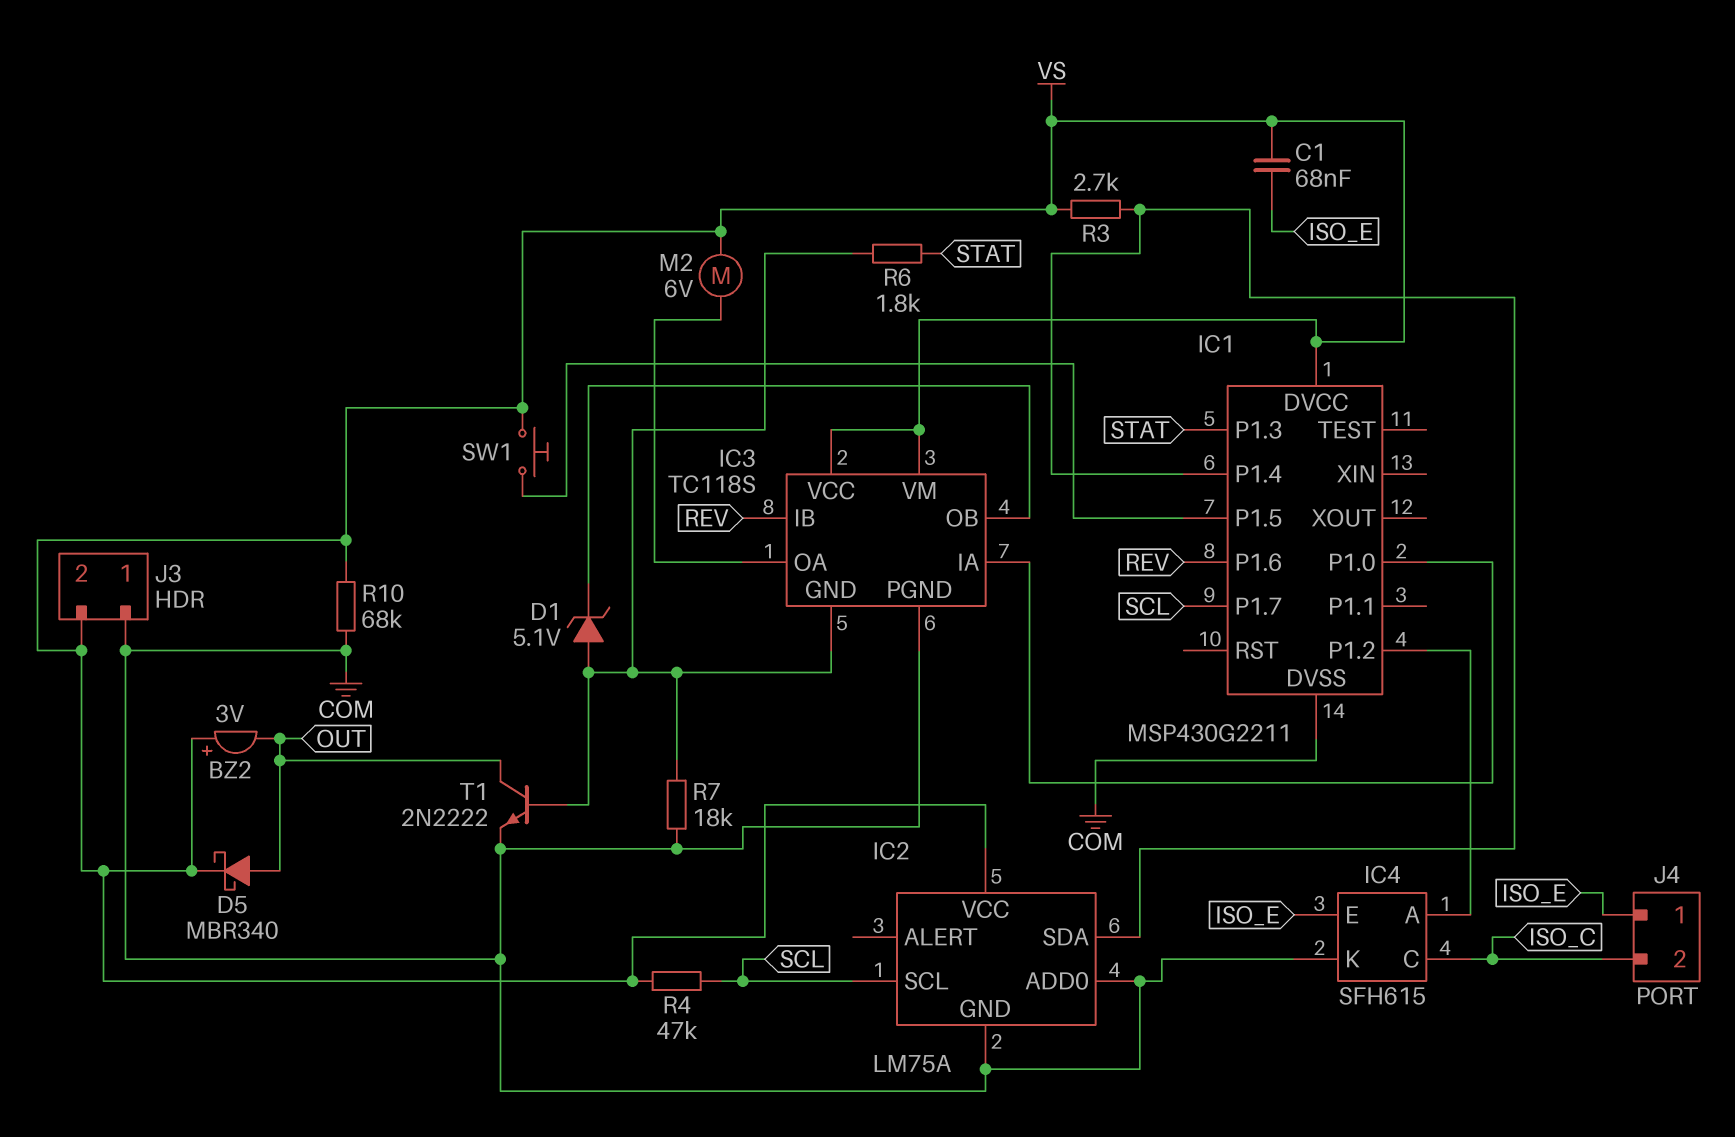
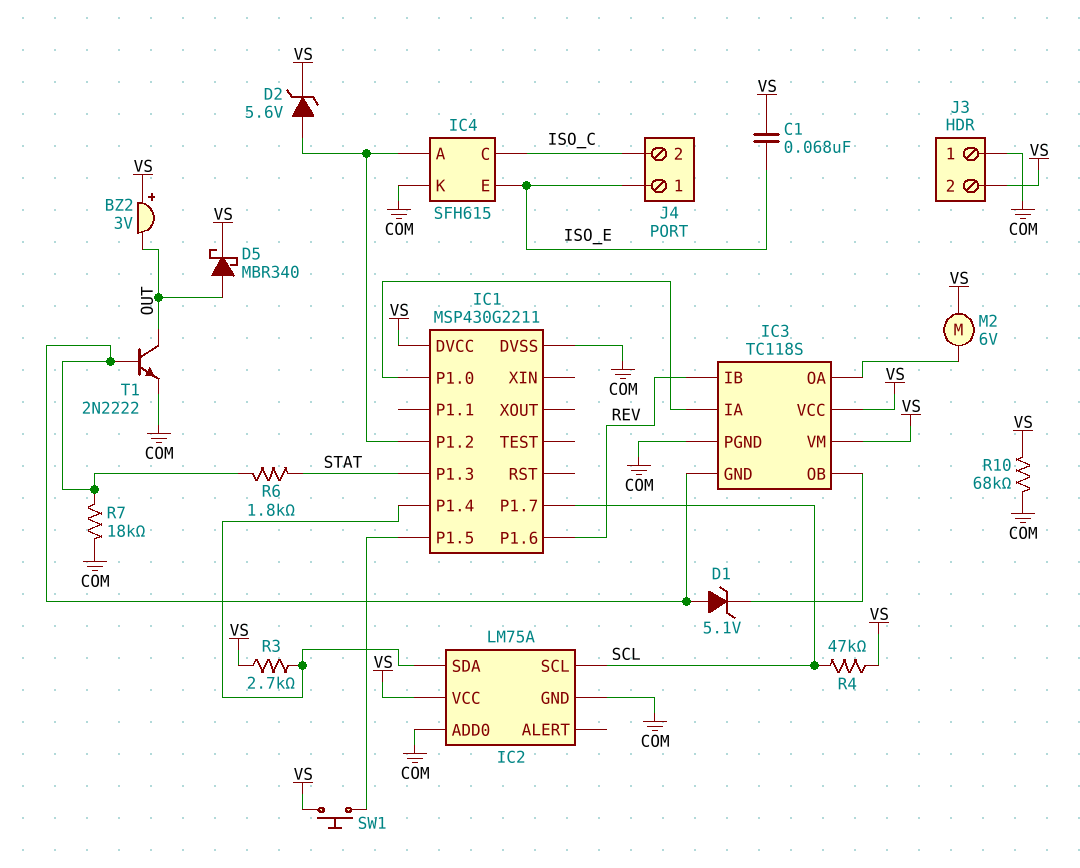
D2: none -> zener 5.6V (A IC1/P1.2, K VS)

